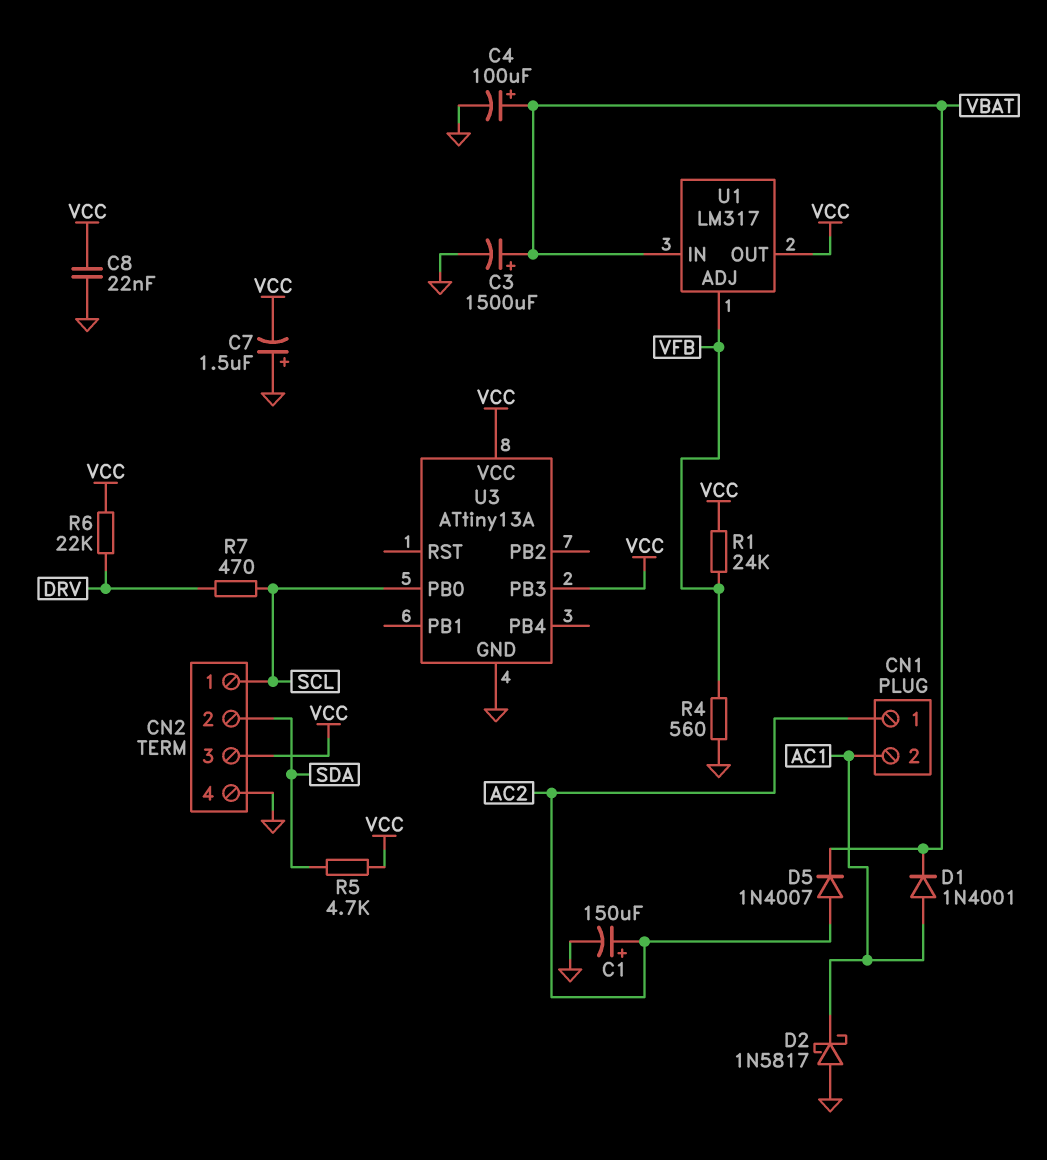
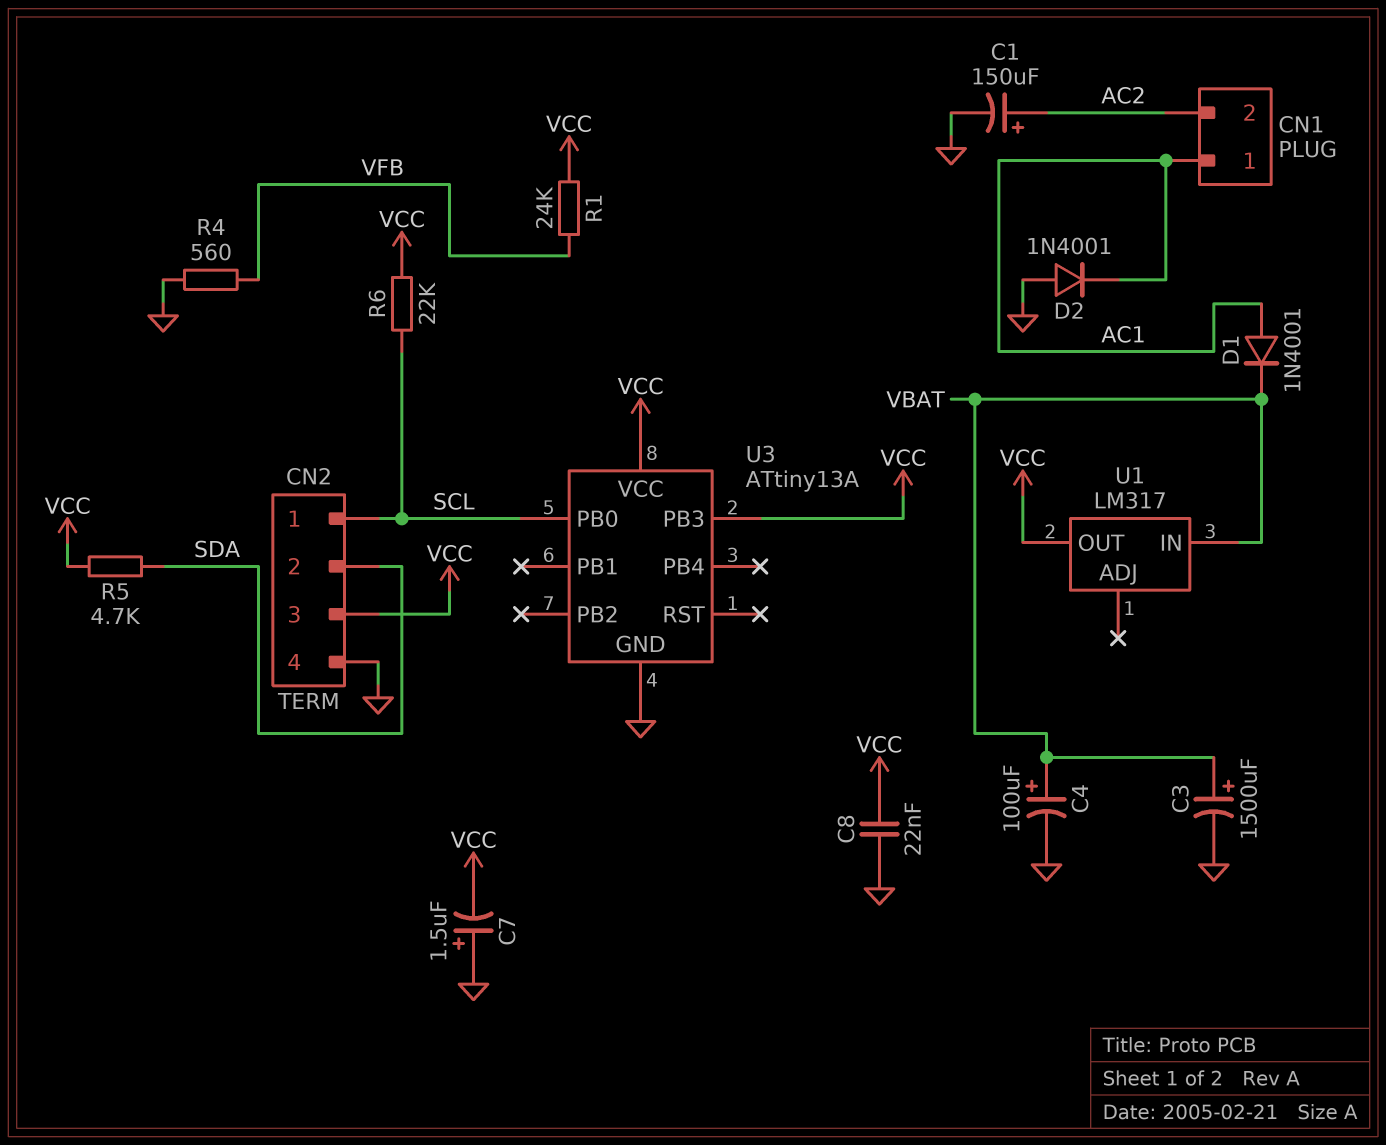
CN1 pin 1: AC2 -> AC1
CN1 pin 2: AC1 -> AC2
D2: schottky 1N5817 (A GND, K AC1) -> diode 1N4001 (A GND, K AC1)
D5: diode 1N4007 (A AC2, K VBAT) -> none
R6: 22k (DRV, VCC) -> 22k (SCL, VCC)
R7: 470 (DRV, SCL) -> none
U1 pin ADJ: VFB -> none

